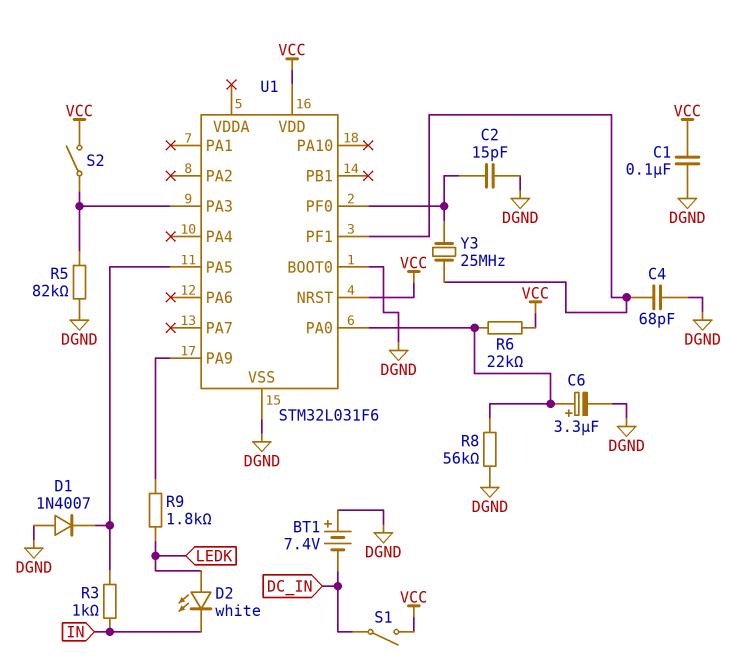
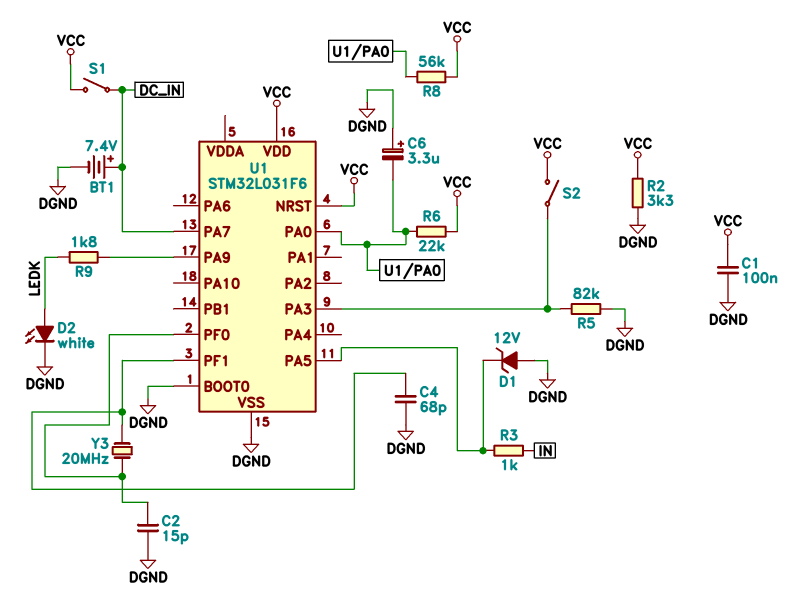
BT1: 7.4V (plus DGND, minus DC_IN) -> 7.4V (plus DC_IN, minus DGND)
C6: 3.3uF (plus U1/PA0, minus DGND) -> 3.3uF (plus DGND, minus U1/PA0)
D1: diode 1N4007 (A DGND, K U1/PA5) -> zener 12V (A DGND, K U1/PA5)
D2: LED white (A LEDK, K IN) -> LED white (A LEDK, K DGND)
R2: none -> 3.3k (DGND, VCC)
R8: 56k (DGND, U1/PA0) -> 56k (U1/PA0, VCC)
U1 pin PA7: none -> DC_IN
Y3: 25MHz (U1/PF0, U1/PF1) -> 20MHz (U1/PF0, U1/PF1)

